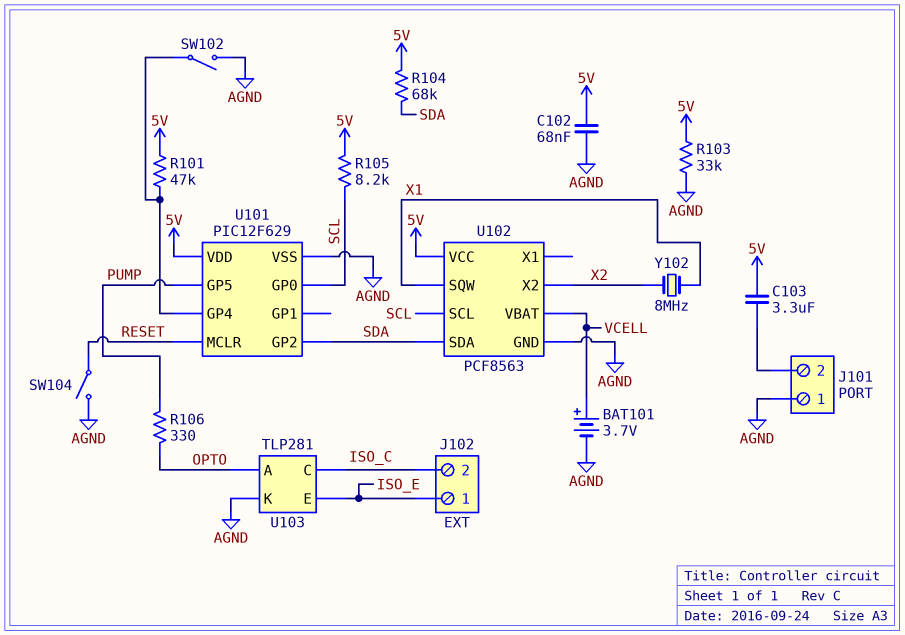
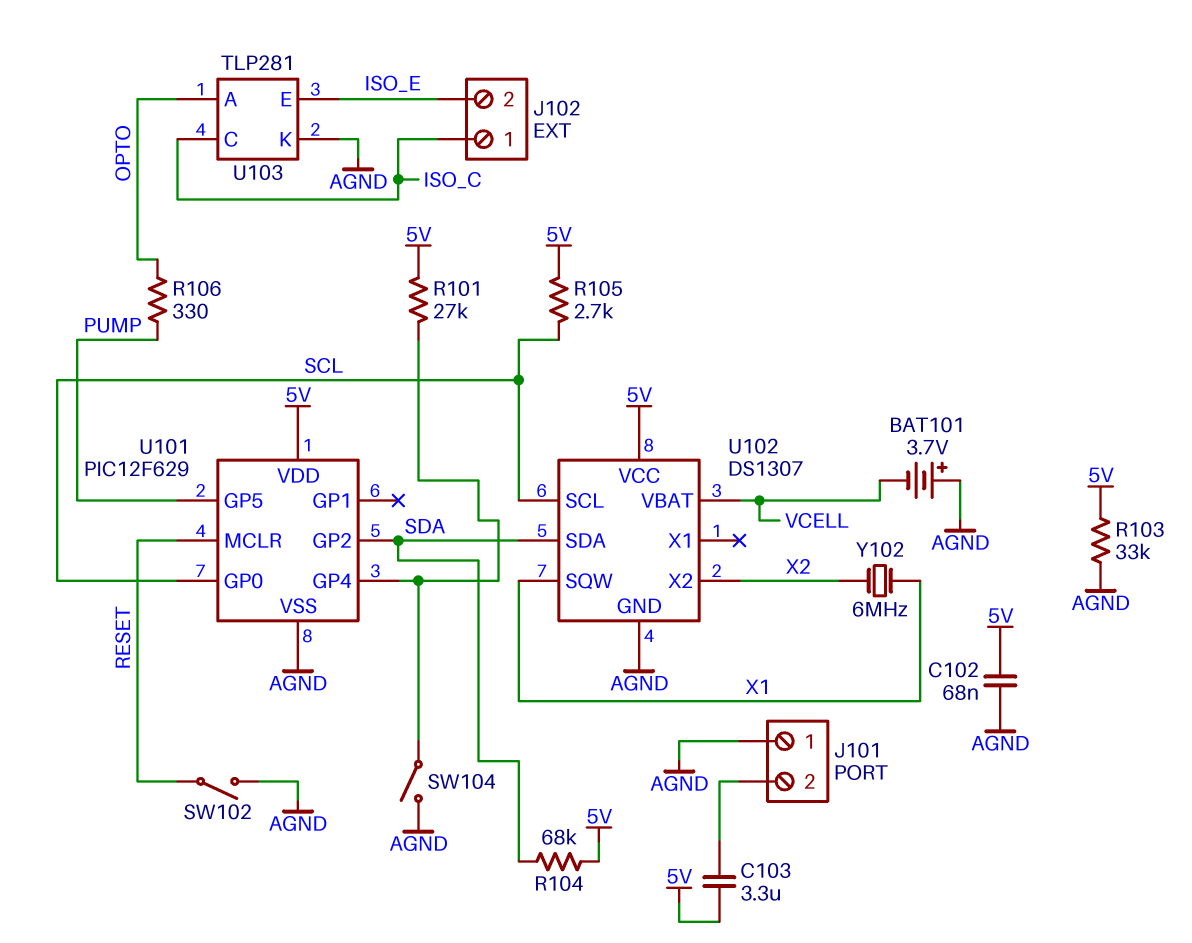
BAT101: 3.7V (plus VCELL, minus AGND) -> 3.7V (plus AGND, minus VCELL)
J102 pin 1: ISO_E -> ISO_C
J102 pin 2: ISO_C -> ISO_E
R101: 47k (5V, U101/GP4) -> 27k (5V, U101/GP4)
R105: 8.2k (5V, SCL) -> 2.7k (5V, SCL)
SW102: switch (AGND, U101/GP4) -> switch (AGND, RESET)
SW104: switch (AGND, RESET) -> switch (AGND, U101/GP4)
U102: PCF8563 -> DS1307
Y102: 8MHz (X1, X2) -> 6MHz (X1, X2)

